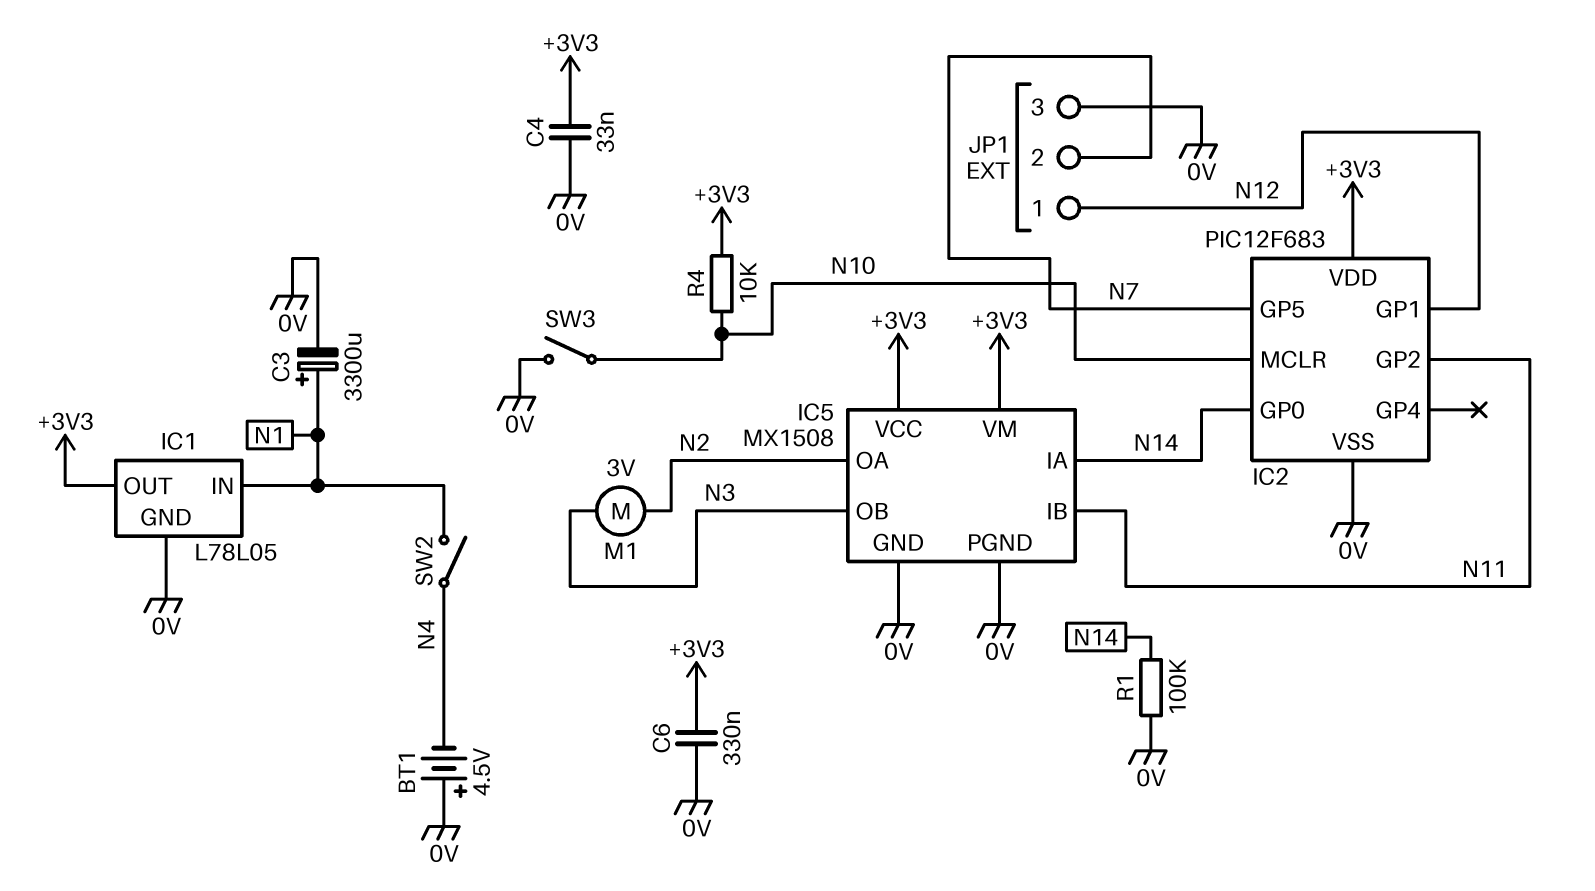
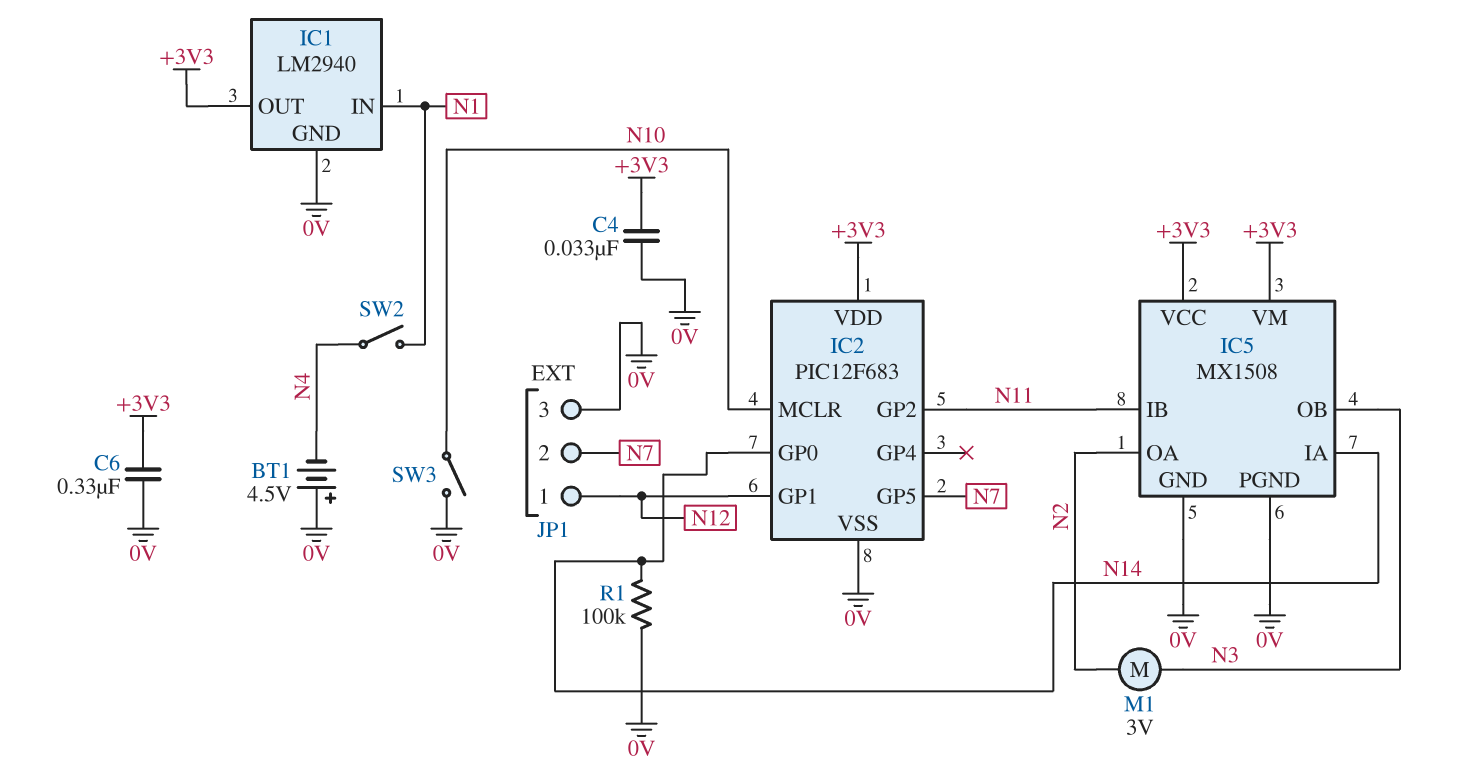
C3: 3300uF (plus N1, minus 0V) -> none
IC1: L78L05 -> LM2940
R4: 10k (+3V3, N10) -> none

